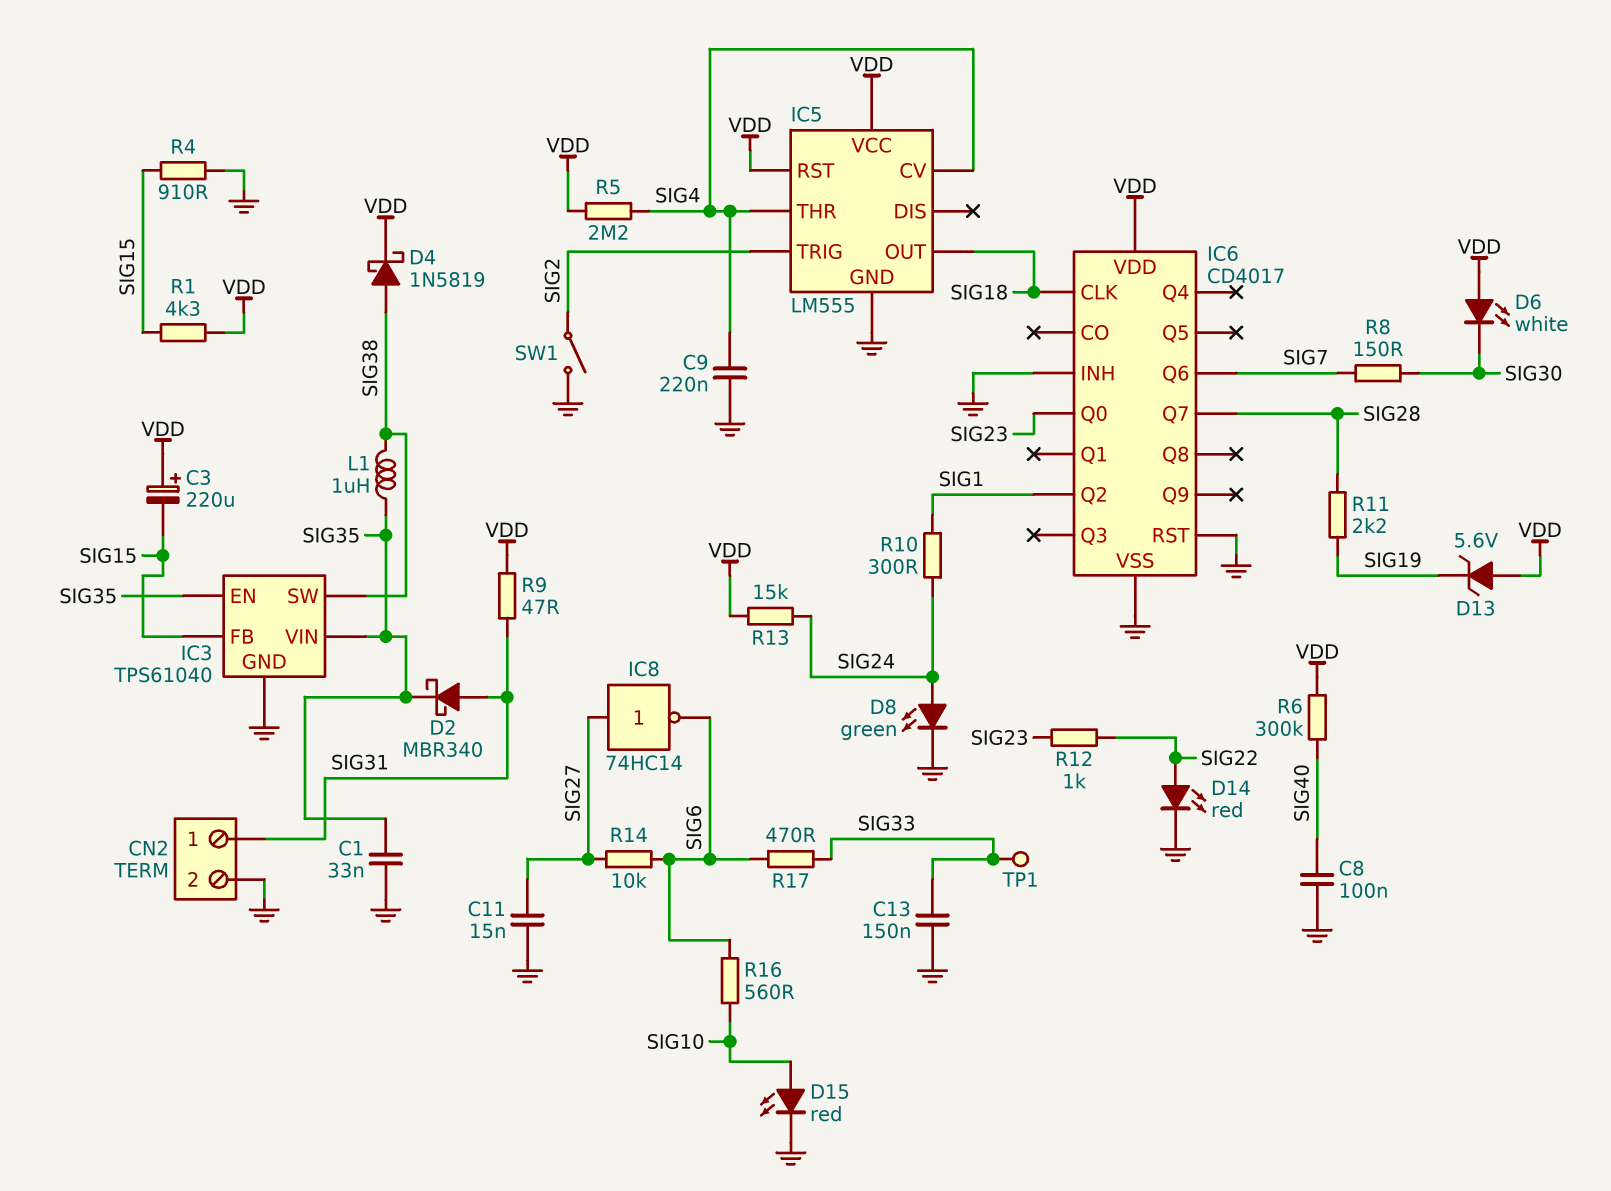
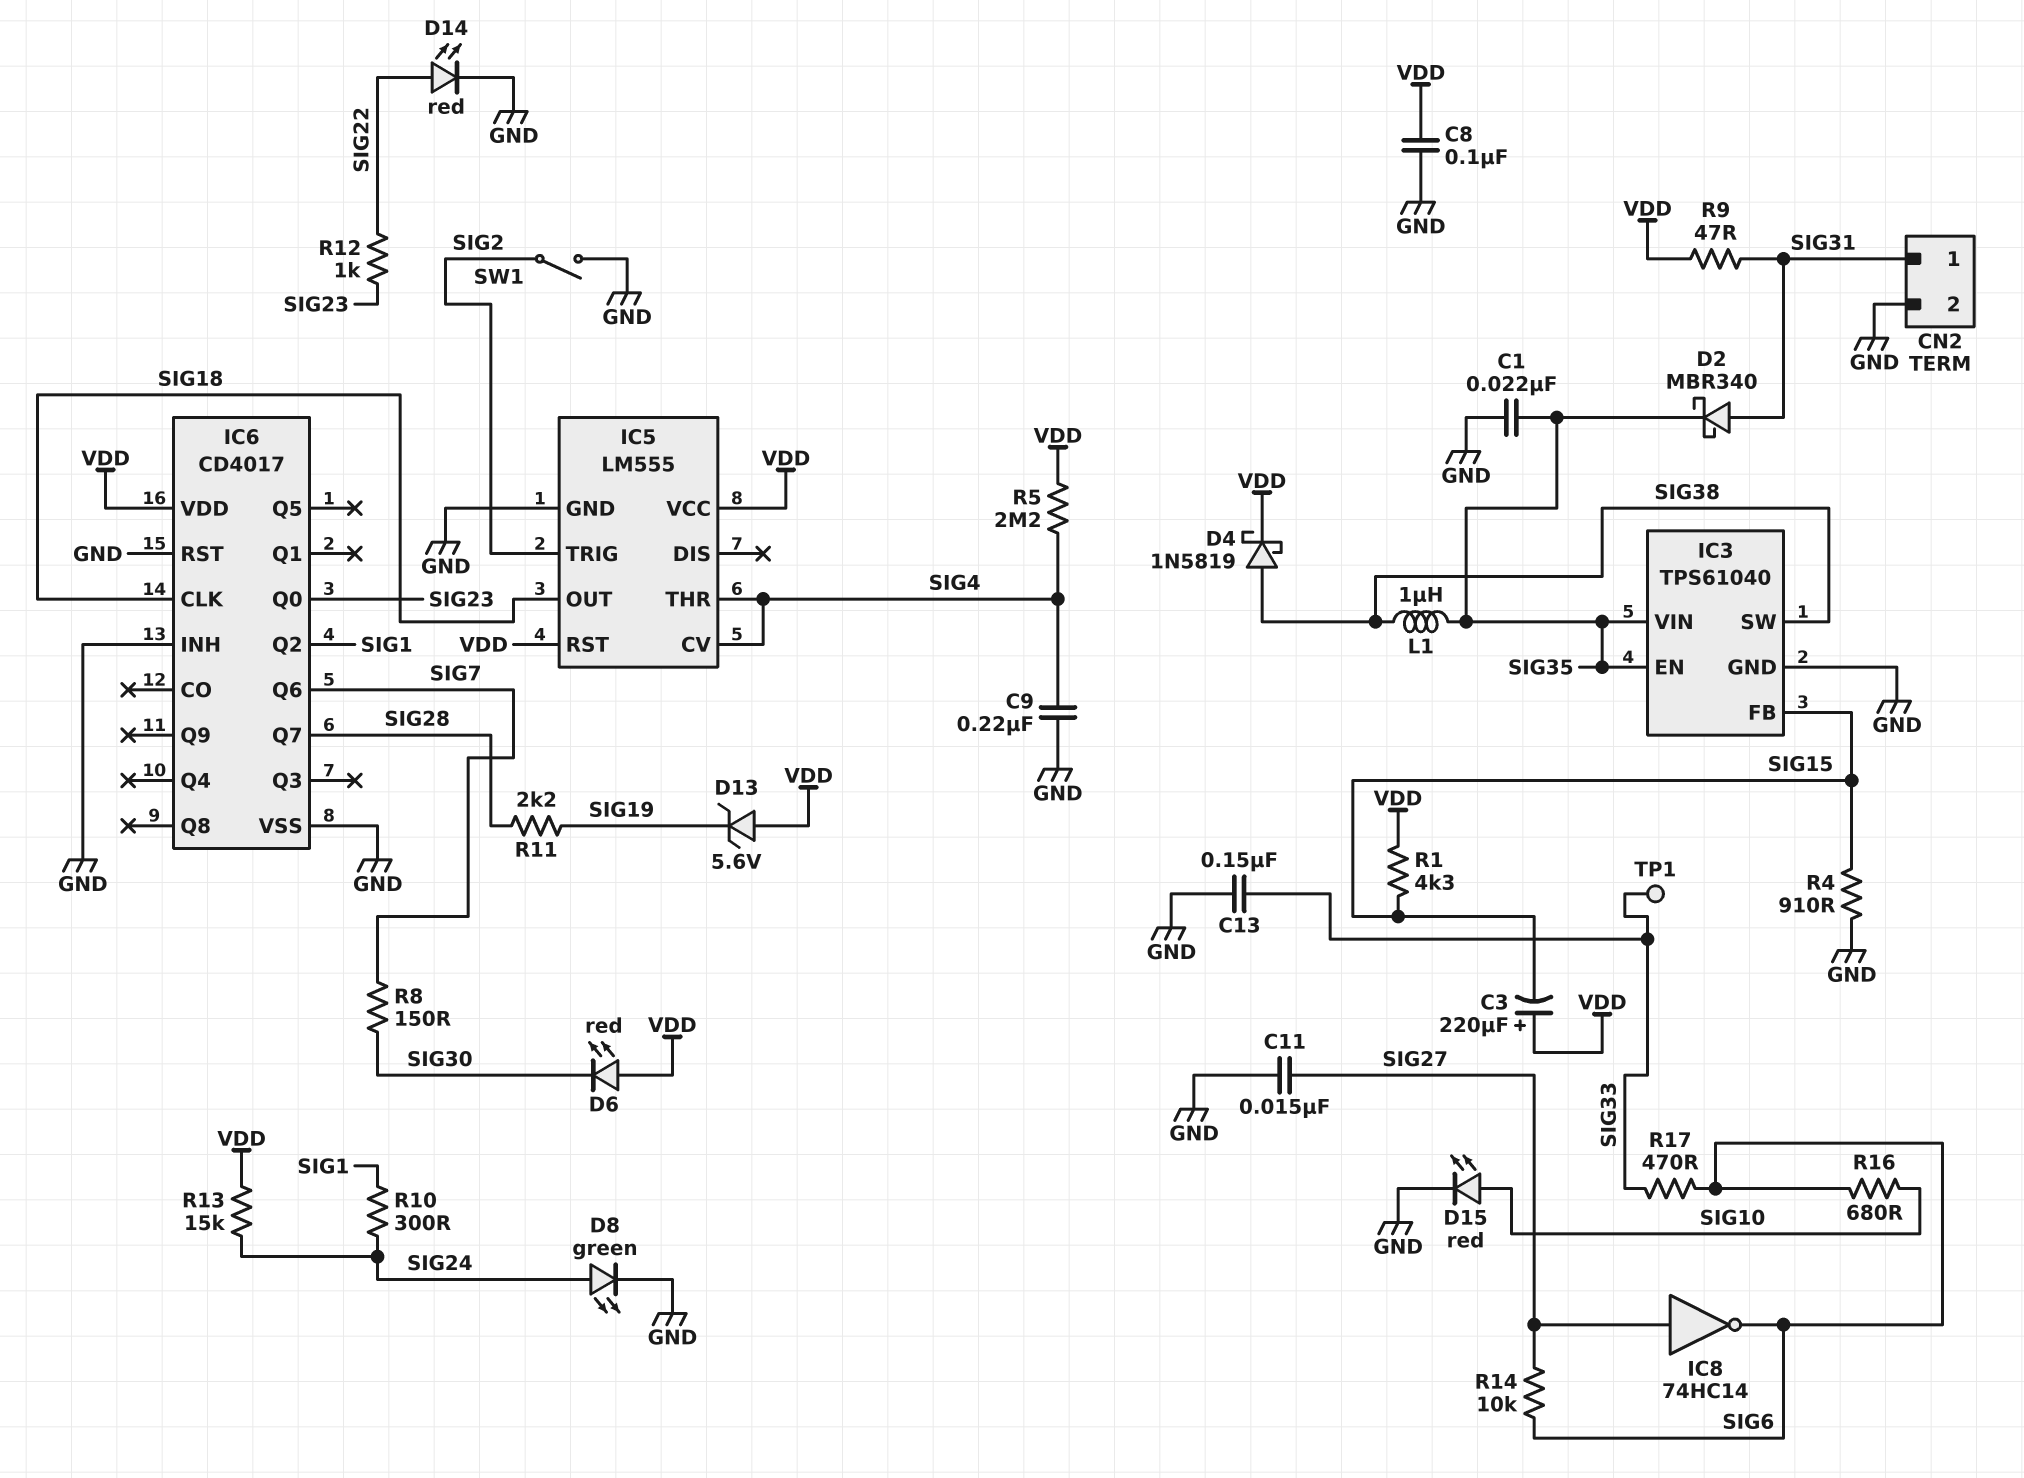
C1: 33nF (GND, SIG35) -> 22nF (GND, SIG35)
C8: 100nF (GND, SIG40) -> 100nF (GND, VDD)
D6: LED white (A VDD, K SIG30) -> LED red (A VDD, K SIG30)
R6: 300k (SIG40, VDD) -> none
R16: 560 (SIG6, SIG10) -> 680 (SIG6, SIG10)

